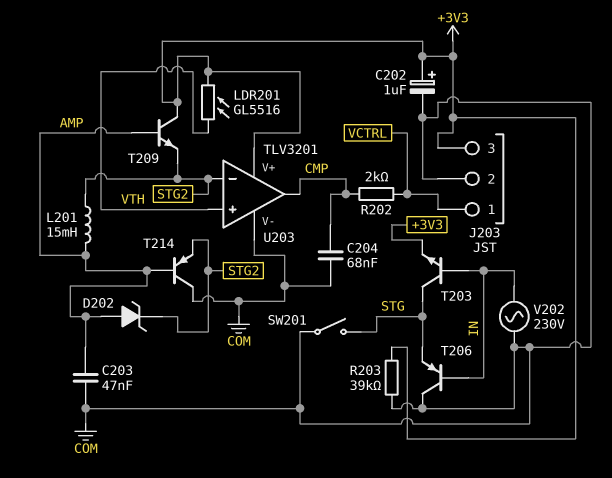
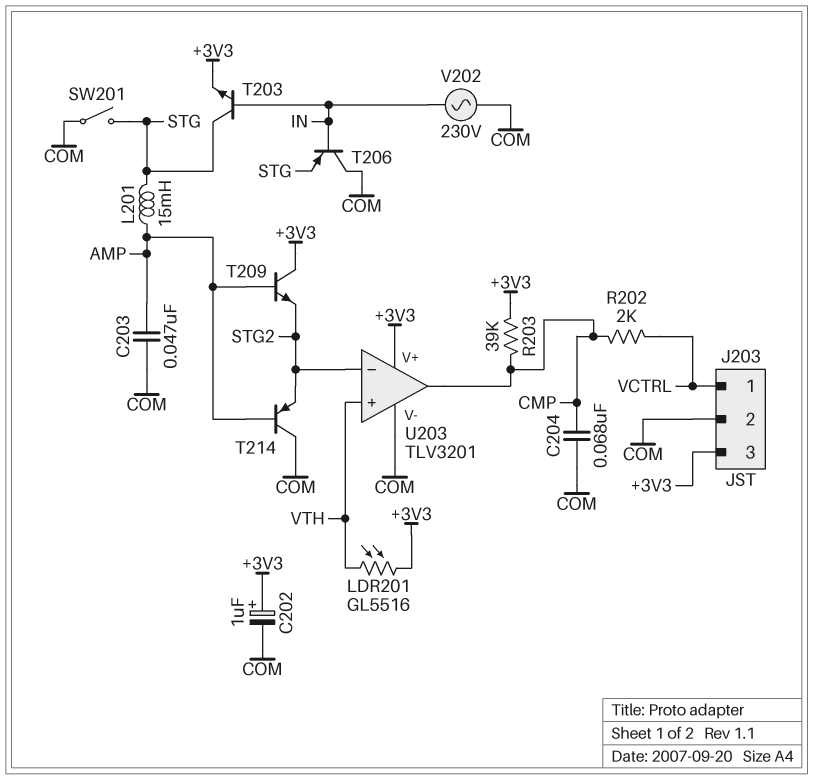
D202: zener (A AMP, K STG2) -> none
L201: 15mH (AMP, STG2) -> 15mH (AMP, STG)
R203: 39k (+3V3, COM) -> 39k (+3V3, CMP)

